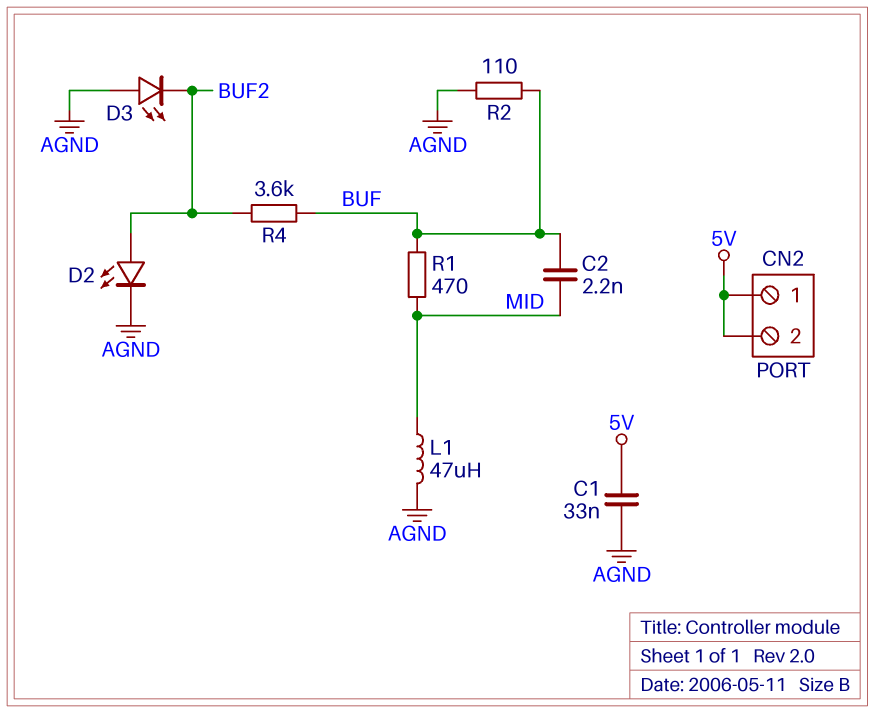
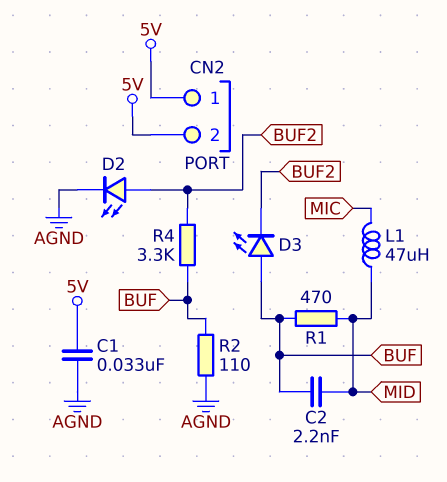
D3: LED (A AGND, K BUF2) -> LED (A BUF, K BUF2)
L1: 47uH (AGND, MID) -> 47uH (MIC, MID)
R4: 3.6k (BUF, BUF2) -> 3.3k (BUF, BUF2)

